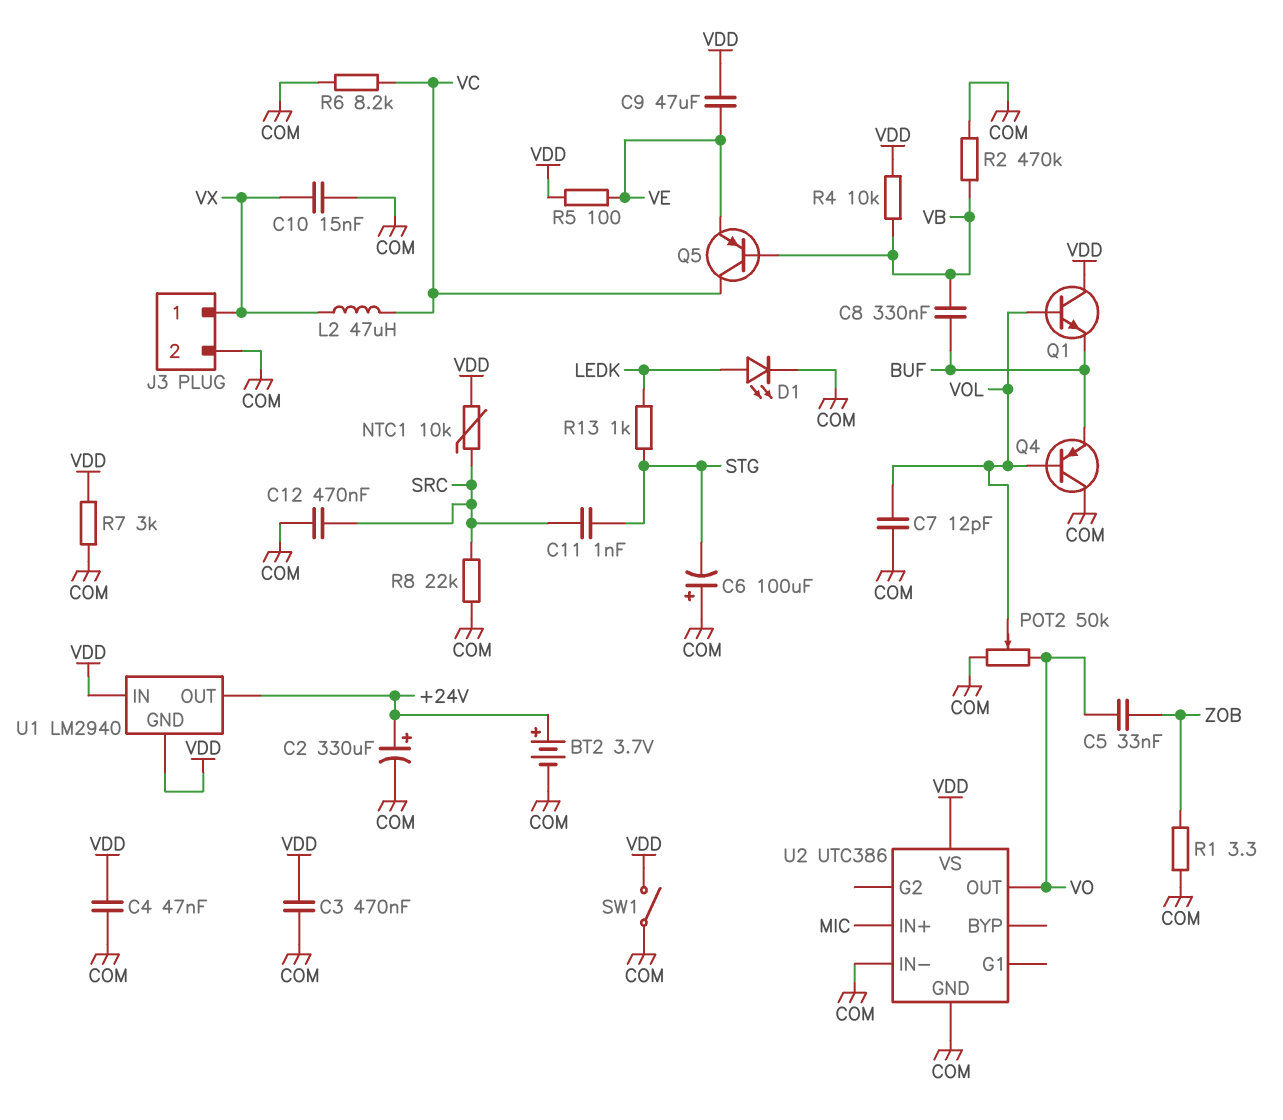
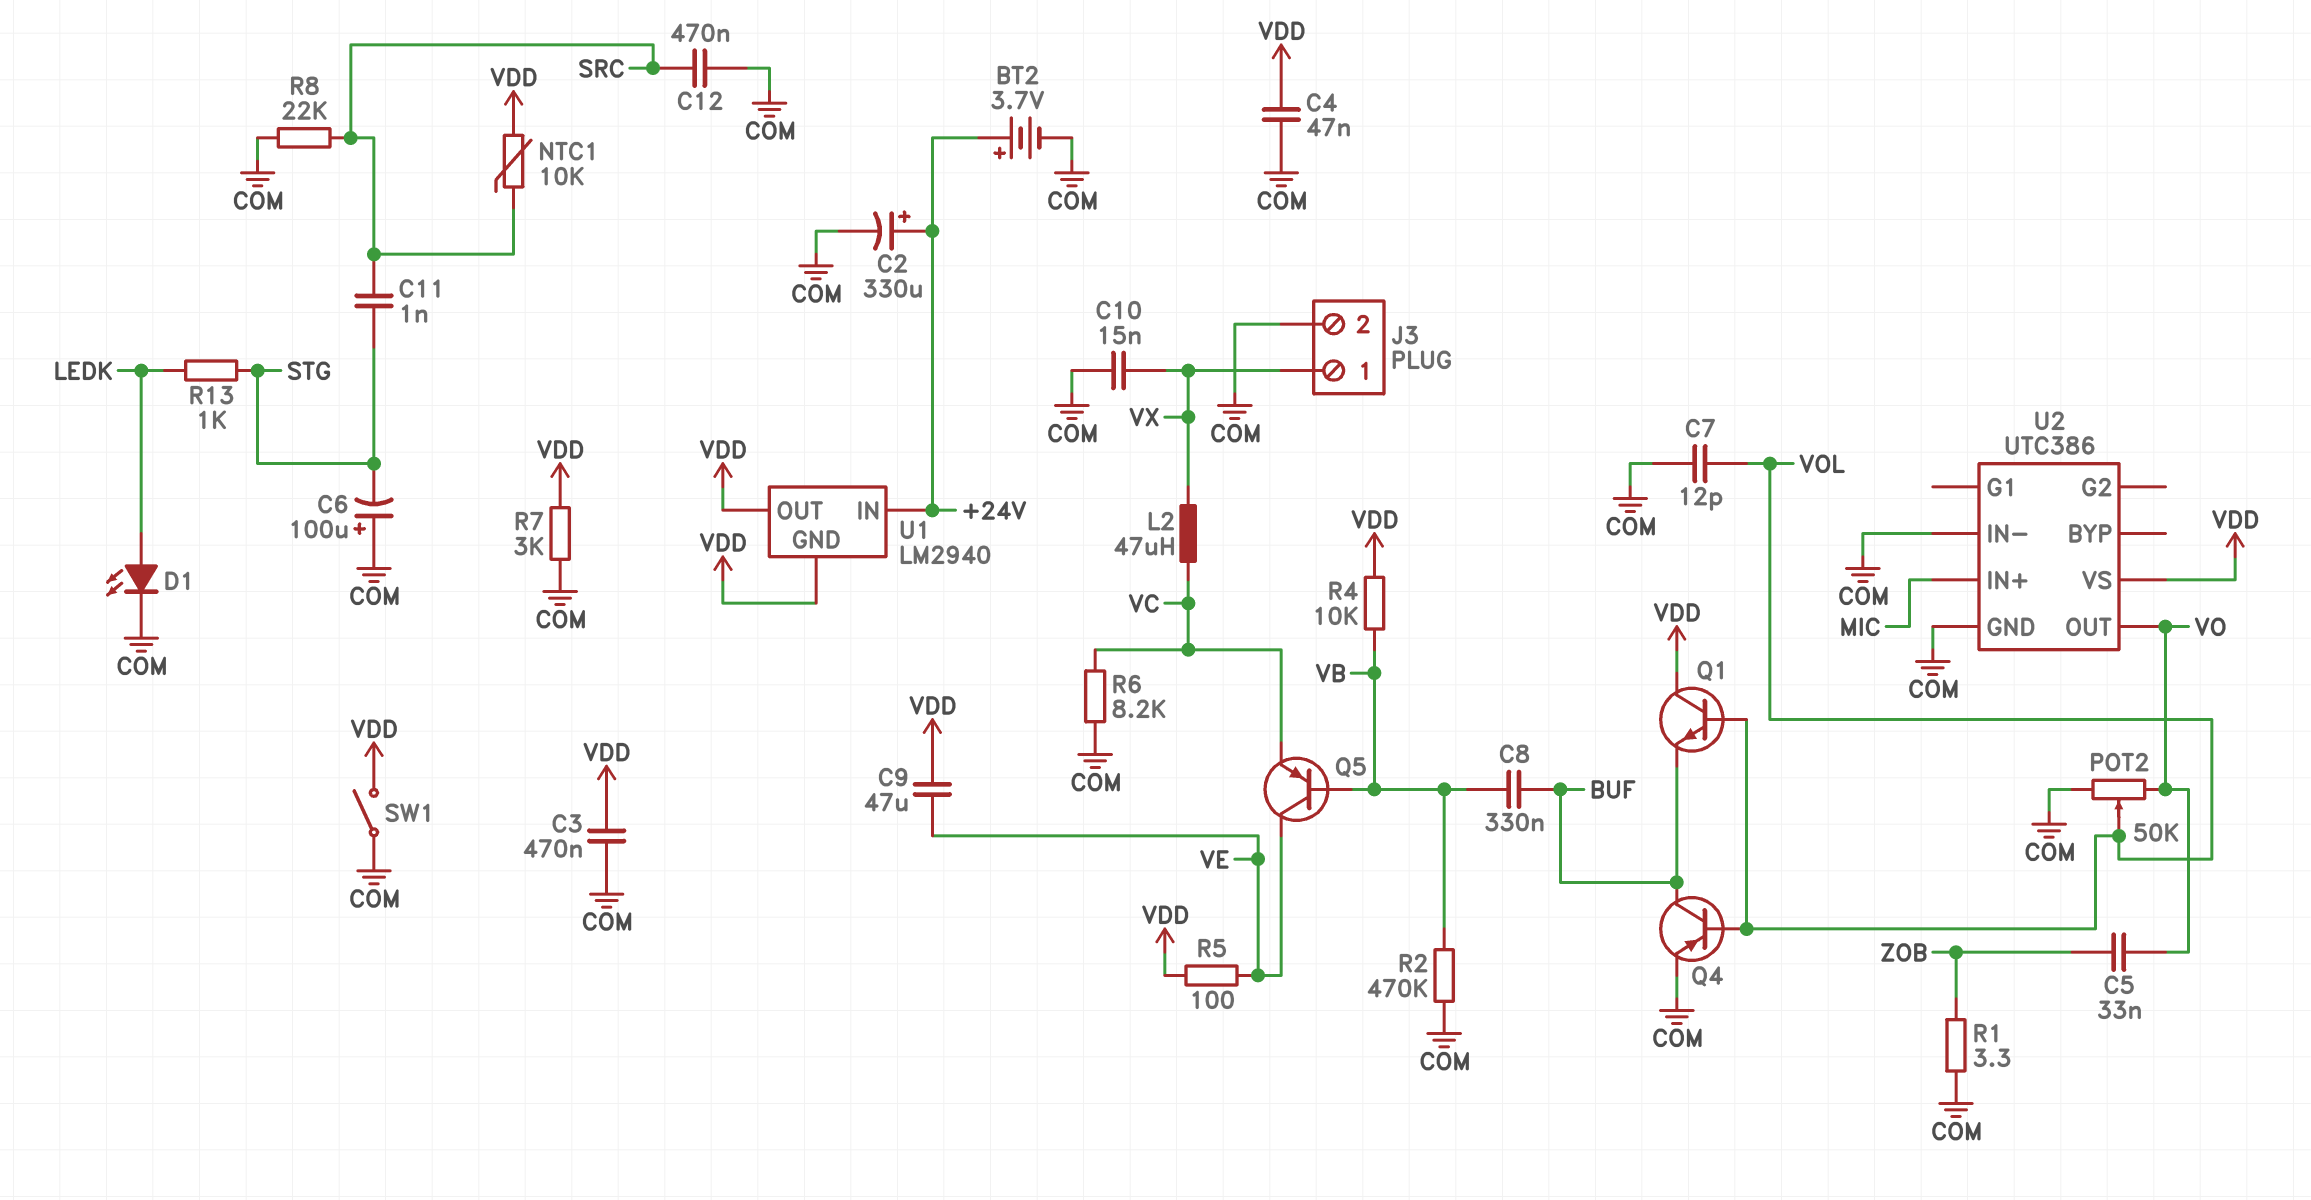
Q4: PNP (B VOL, C COM, E BUF) -> PNP (B VOL, C BUF, E COM)
Q5: PNP (B VB, C VC, E VE) -> PNP (B VB, C VE, E VC)
U1 pin IN: VDD -> +24V
U1 pin OUT: +24V -> VDD

